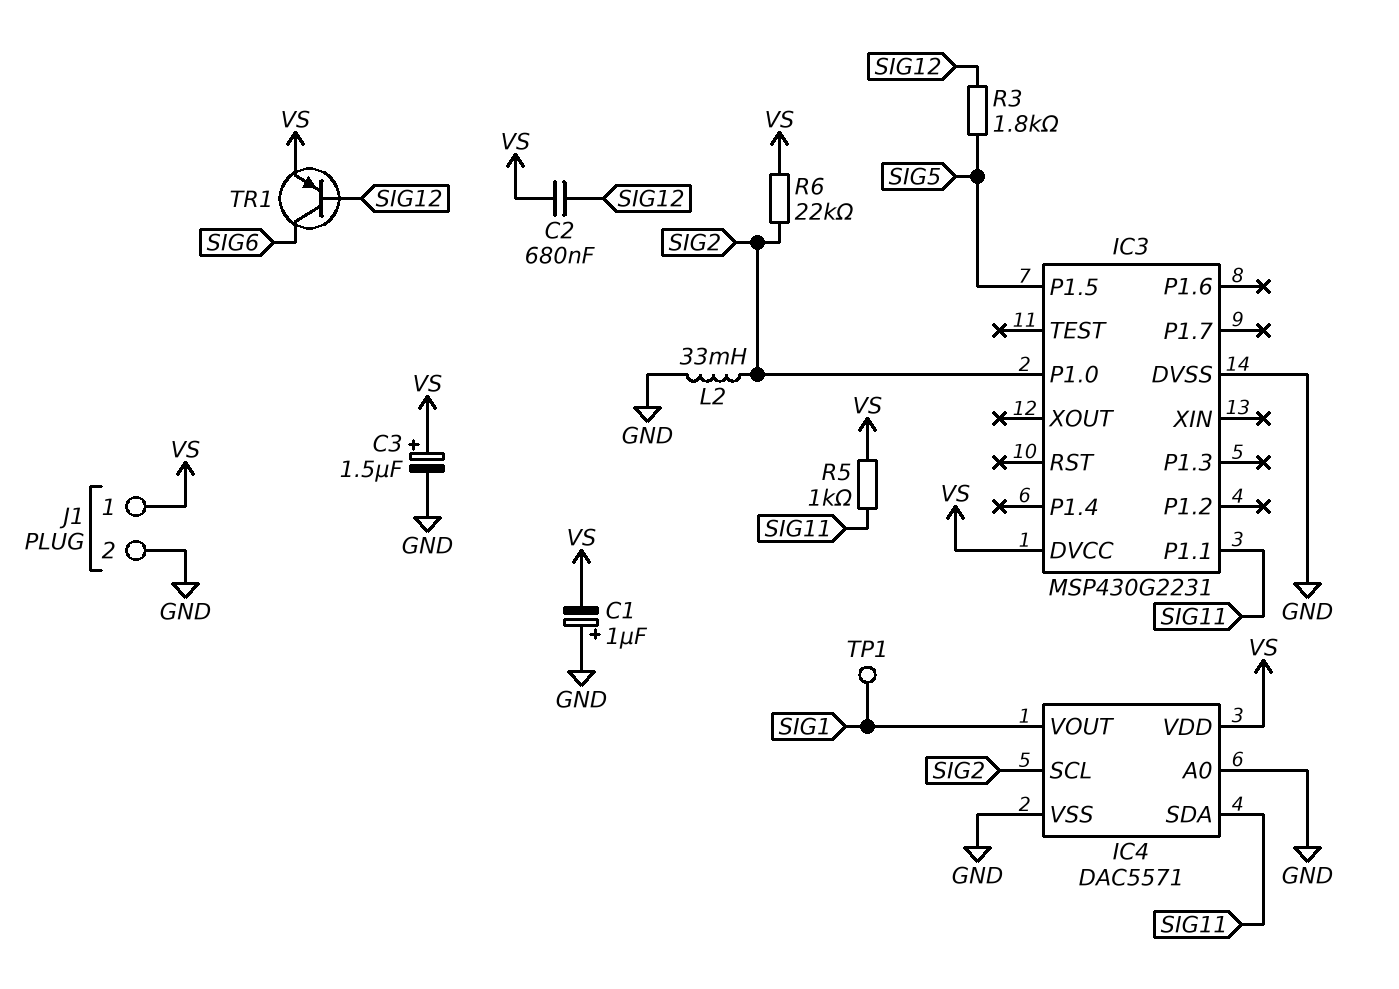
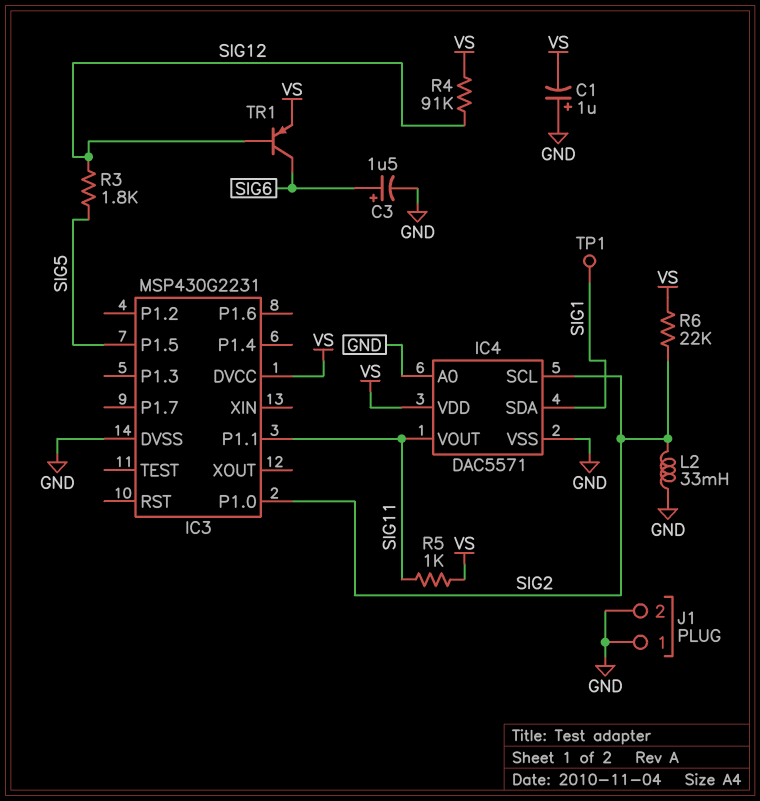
C2: 680nF (SIG12, VS) -> none
C3: 1.5uF (plus VS, minus GND) -> 1.5uF (plus SIG6, minus GND)
IC4 pin SDA: SIG11 -> SIG1
IC4 pin VOUT: SIG1 -> SIG11
J1 pin 1: VS -> GND
R4: none -> 91k (SIG12, VS)

